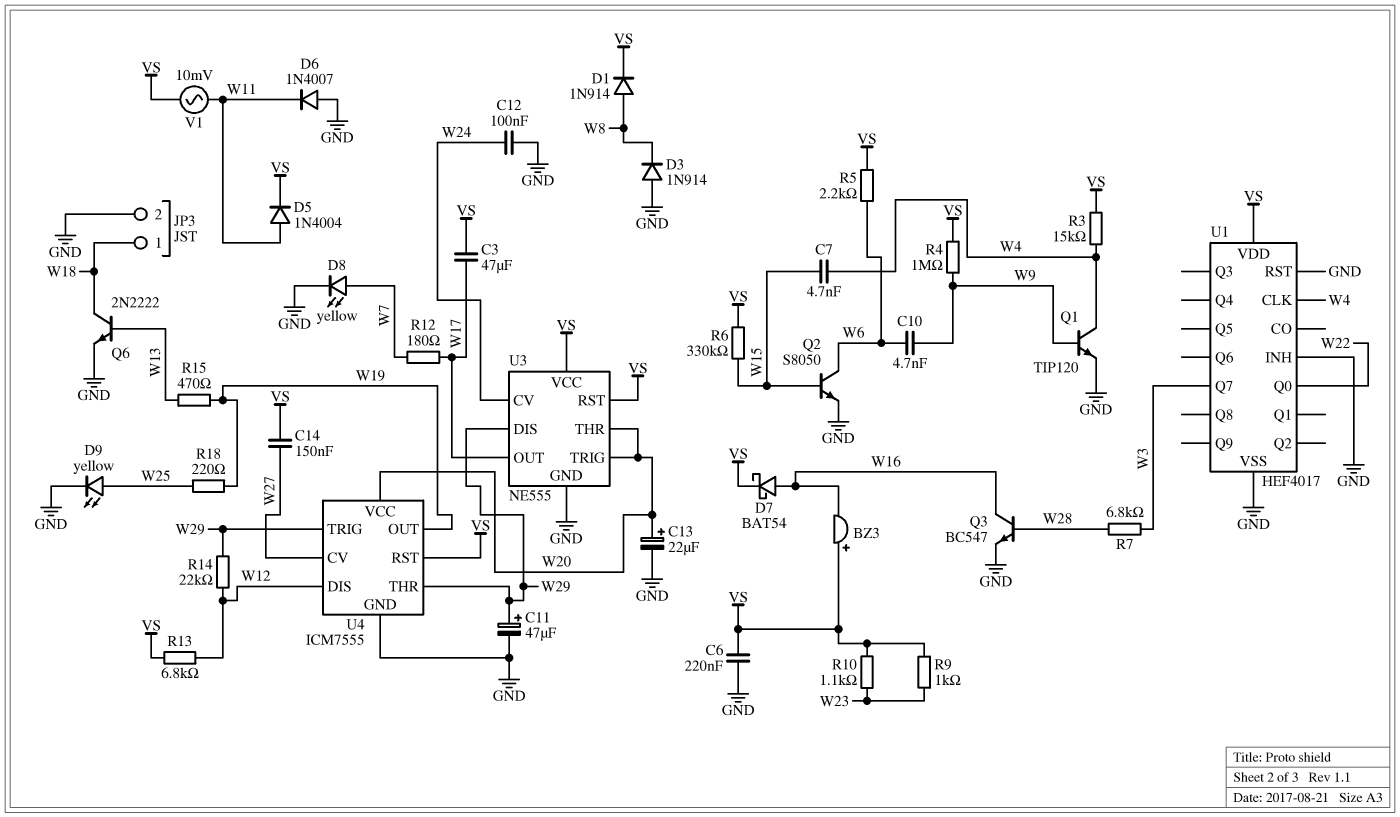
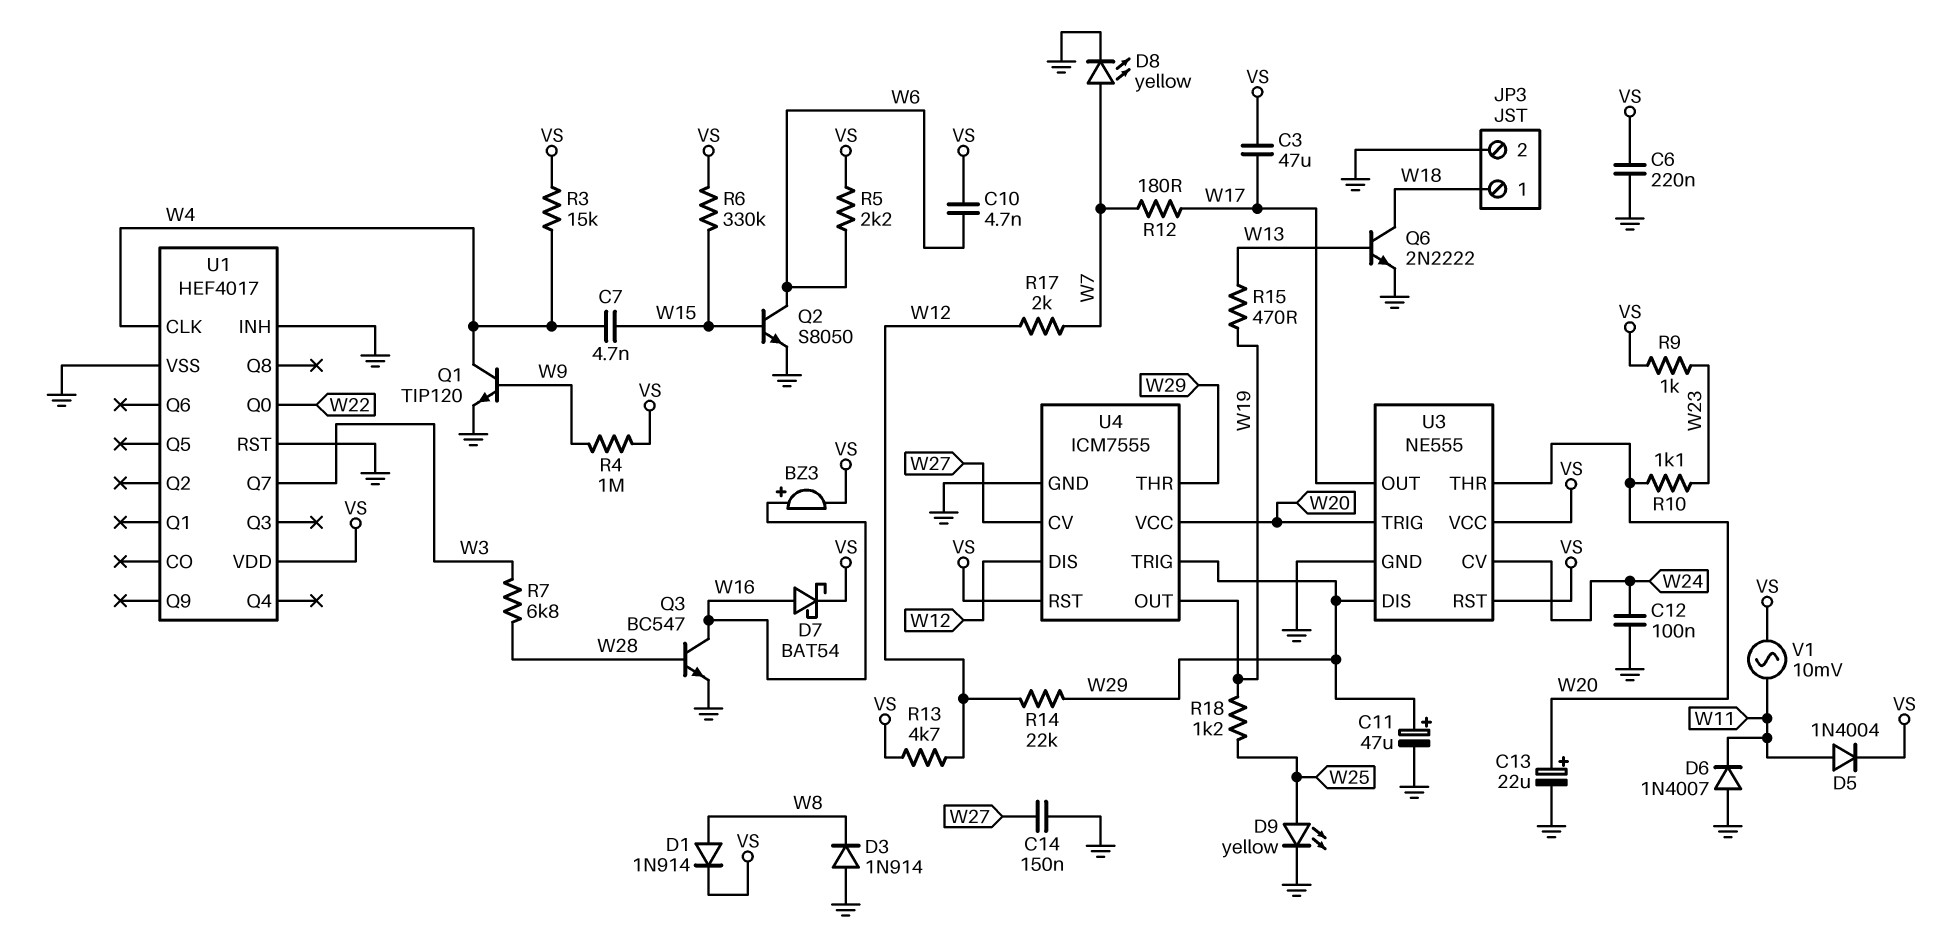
BZ3: buzzer (plus VS, minus W16) -> buzzer (plus W16, minus VS)
C10: 4.7nF (W6, W9) -> 4.7nF (VS, W6)
C14: 150nF (VS, W27) -> 150nF (GND, W27)
R10: 1.1k (VS, W23) -> 1.1k (W20, W23)
R13: 6.8k (VS, W12) -> 4.7k (VS, W12)
R17: none -> 2k (W7, W12)
R18: 220 (W19, W25) -> 1.2k (W19, W25)

